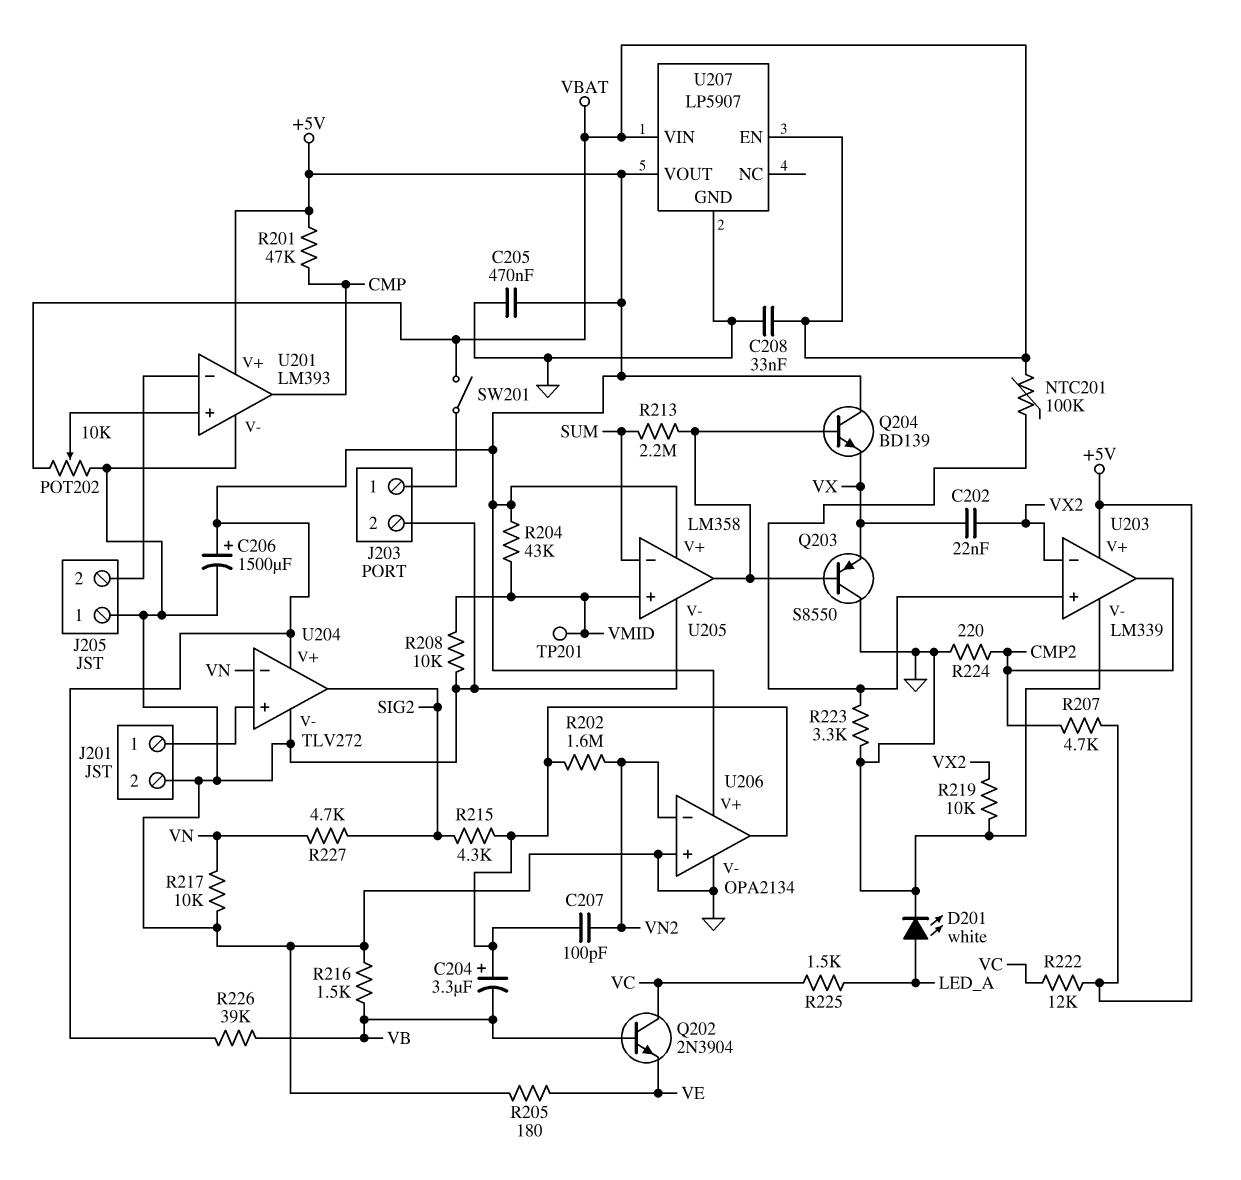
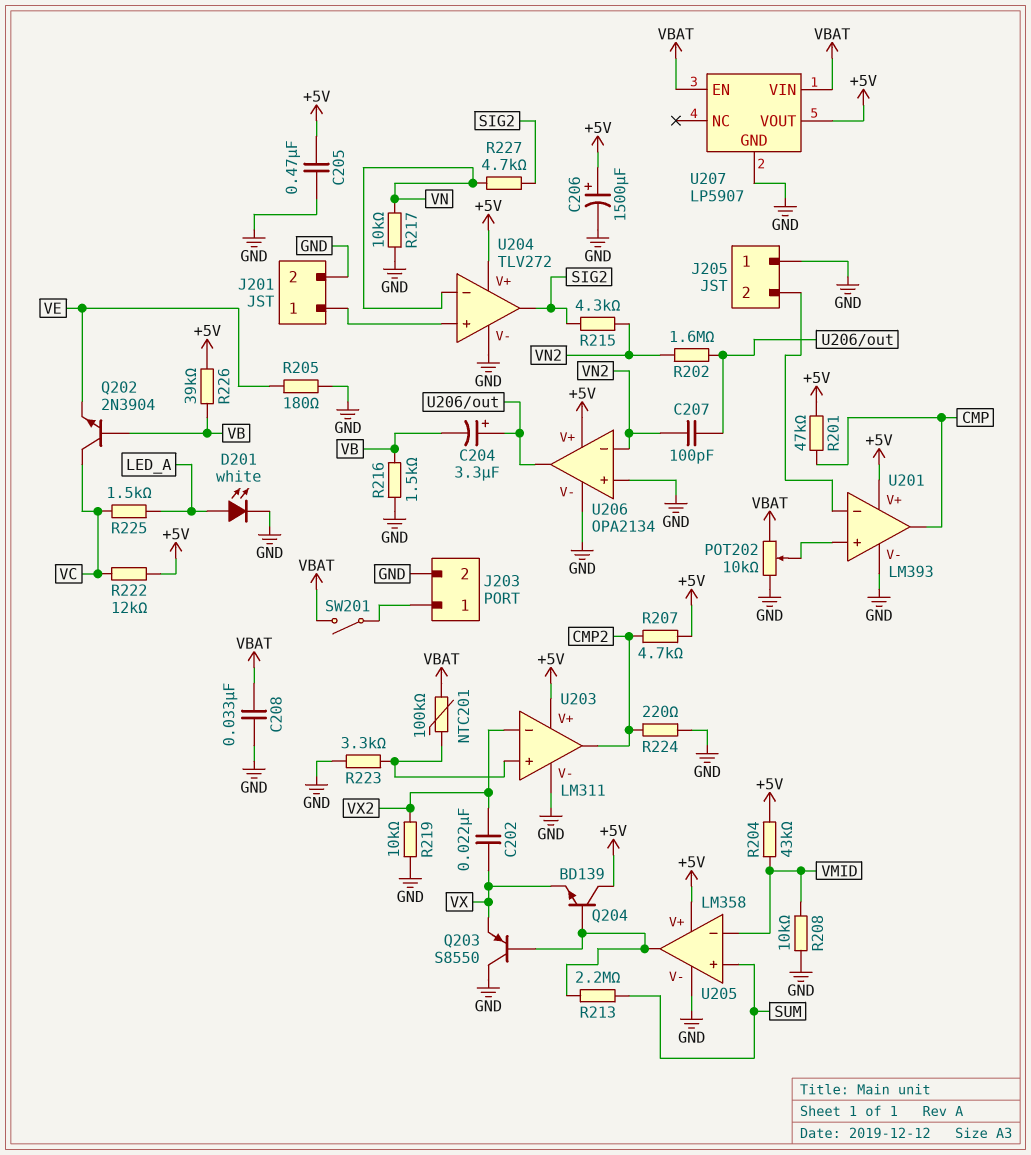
R215: 4.3k (SIG2, U206/out) -> 4.3k (SIG2, VN2)
TP201: test point (VMID) -> none
U203: LM339 -> LM311
U205 pin in+: VMID -> SUM
U205 pin in-: SUM -> VMID

